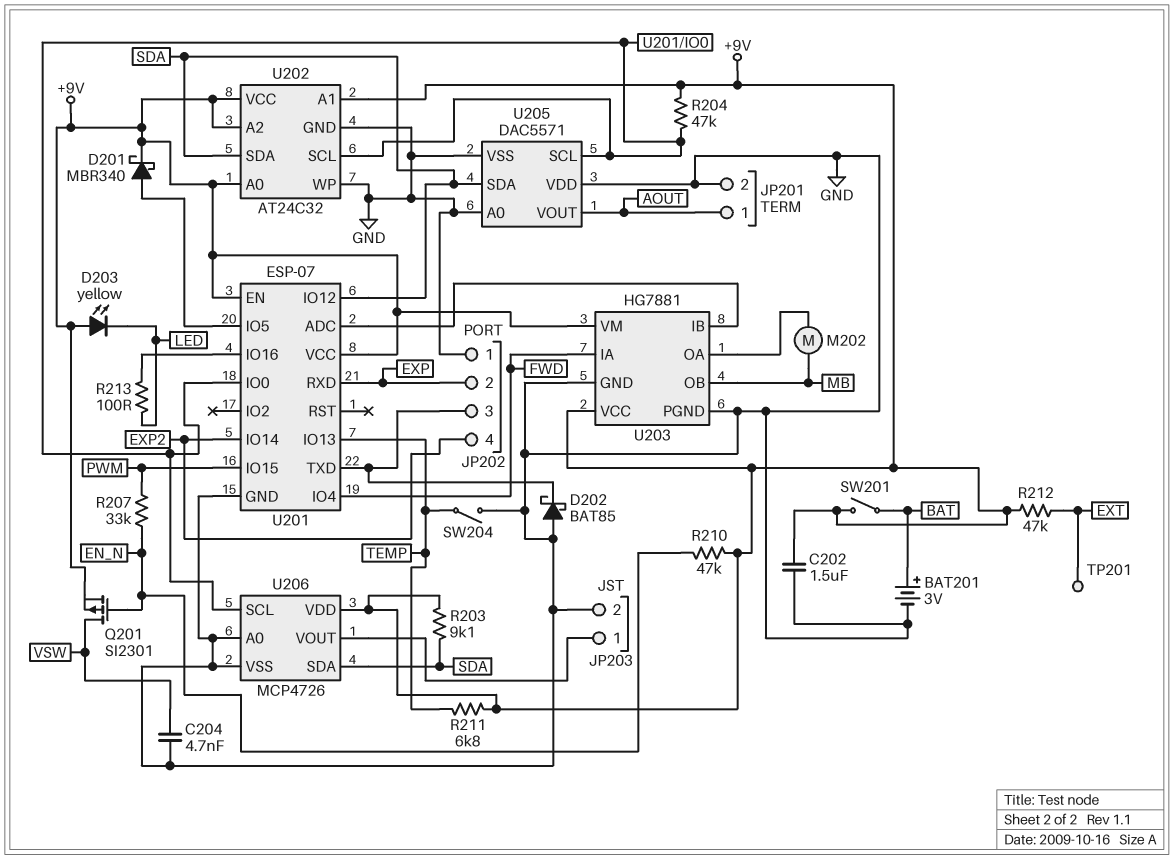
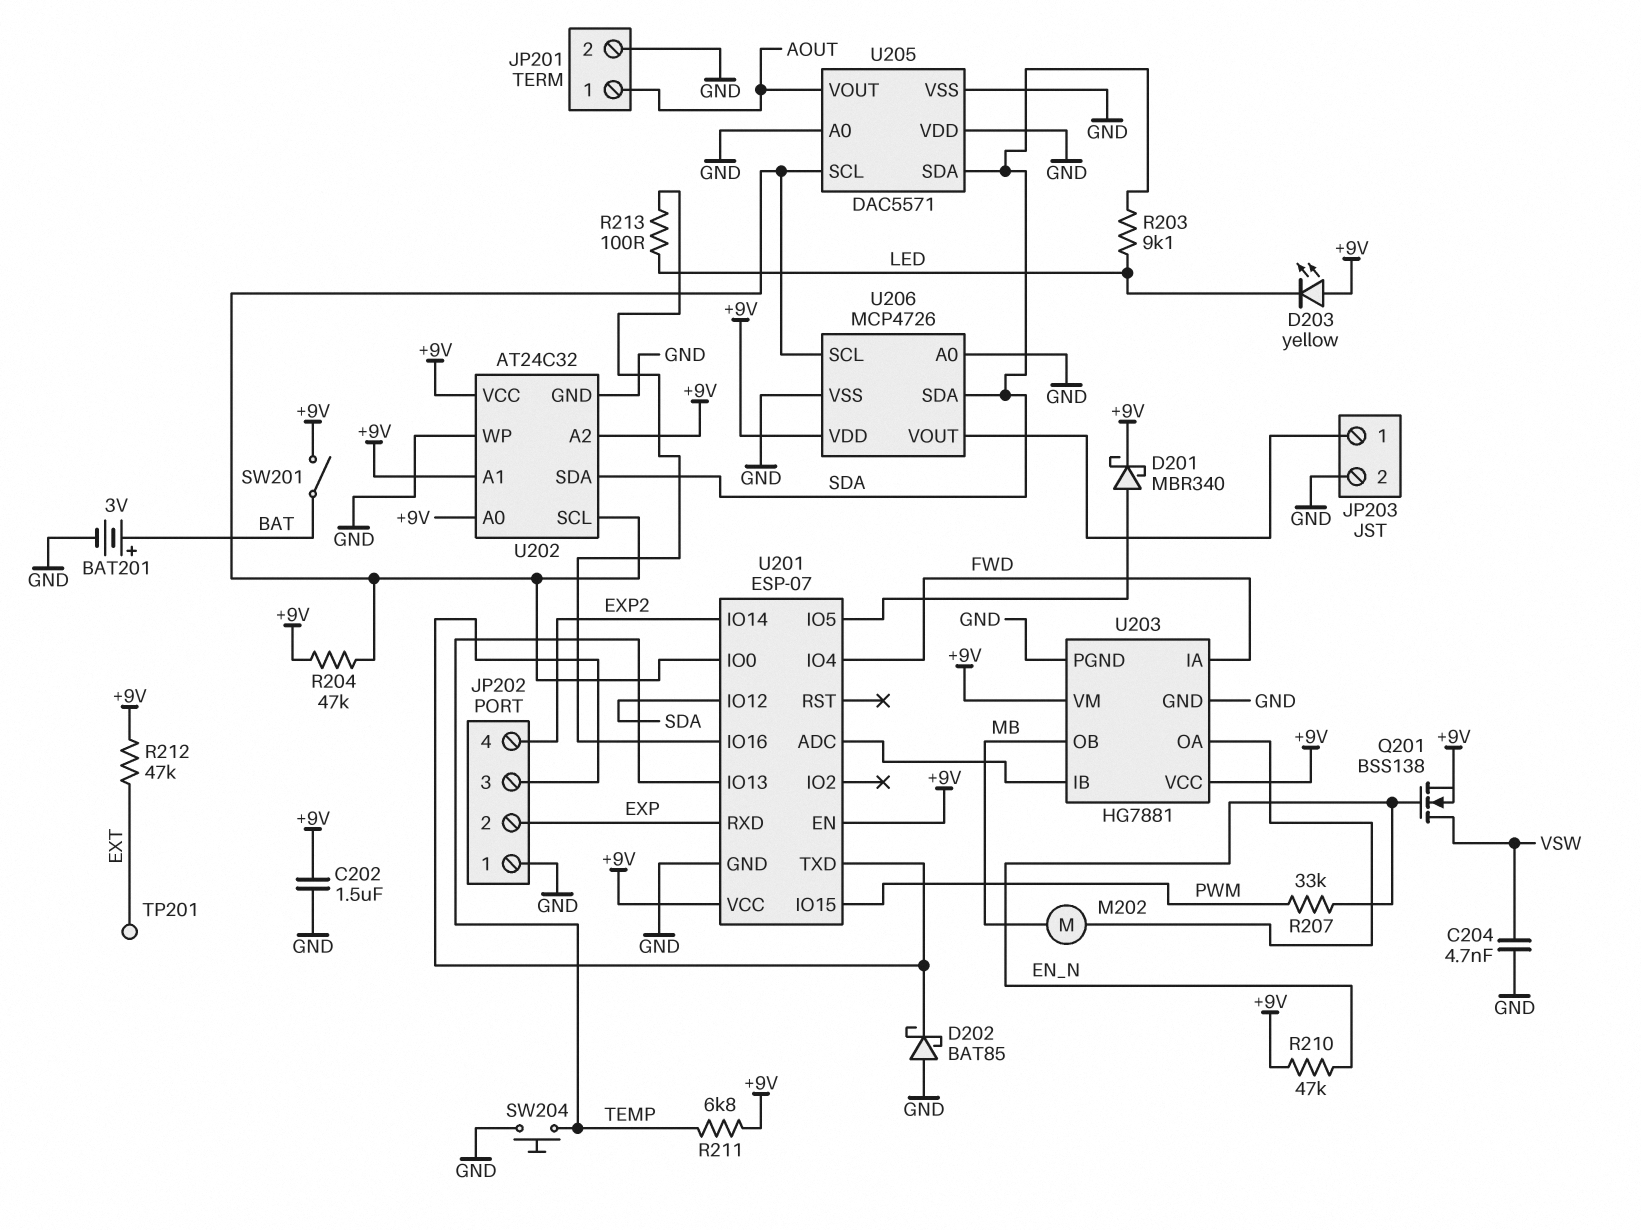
Q201: PMOS SI2301 (G EN_N, D VSW, S +9V) -> NMOS BSS138 (G EN_N, D VSW, S +9V)
R203: 9.1k (+9V, SDA) -> 9.1k (LED, SDA)
SW204: switch (GND, TEMP) -> button (GND, TEMP)

